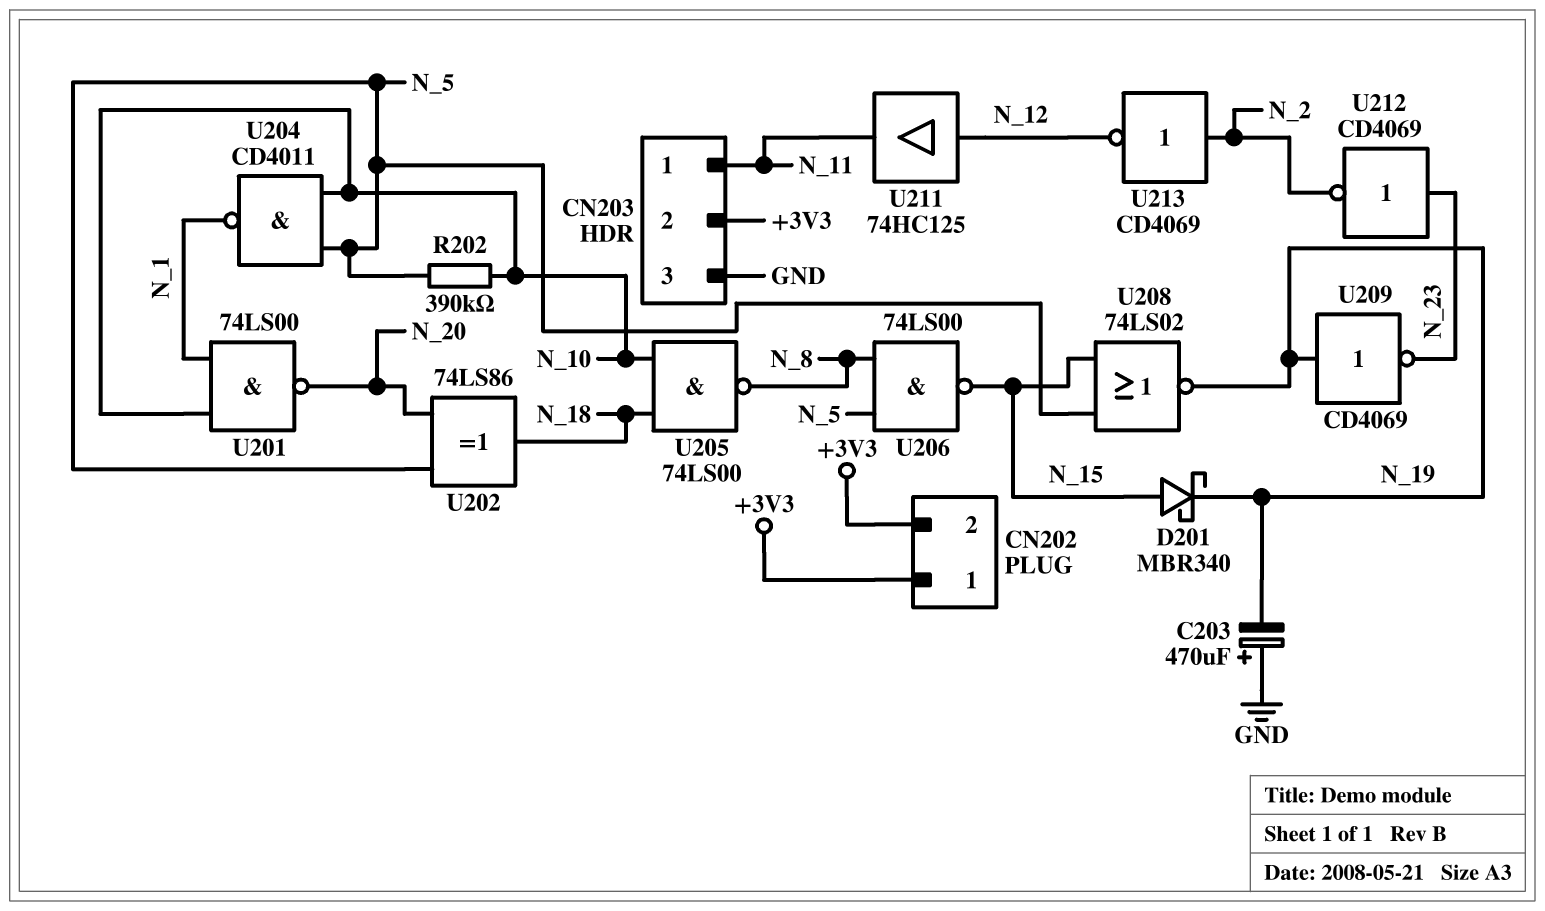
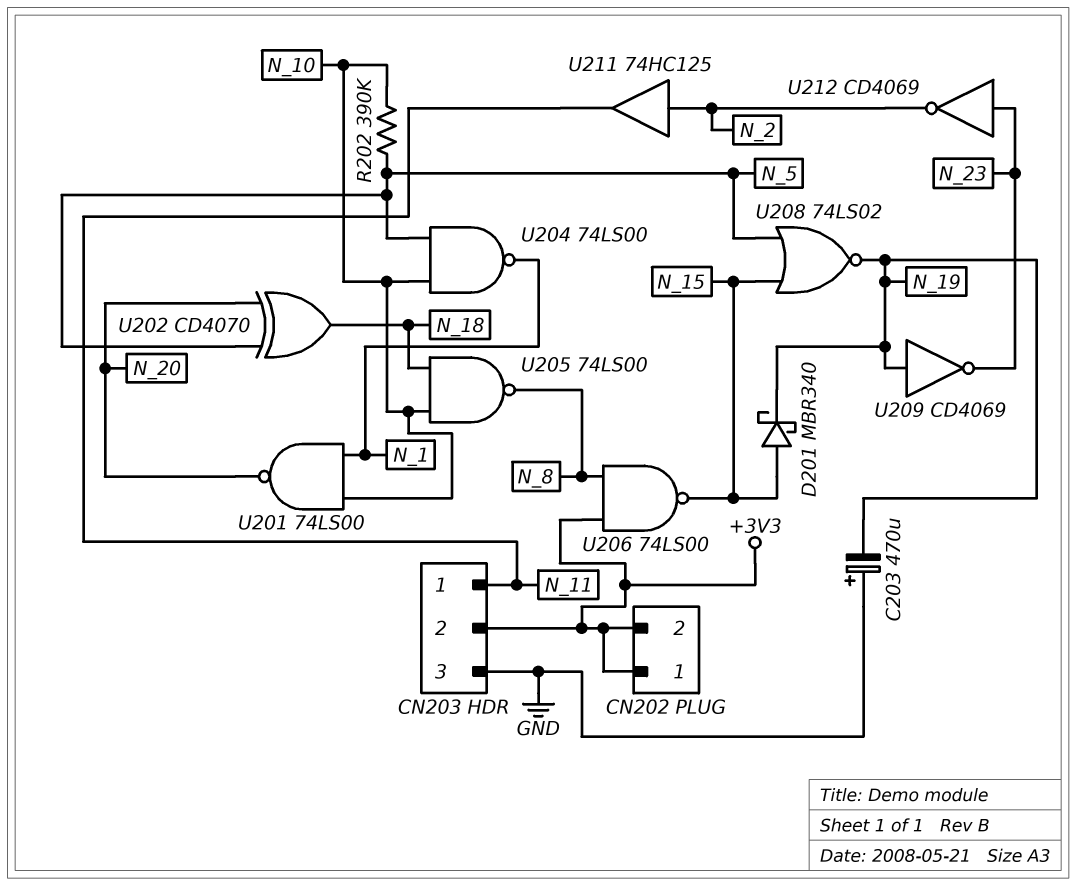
U202: XOR 74LS86 (in N_5, in N_20, out N_18) -> XOR CD4070 (in N_5, in N_20, out N_18)
U204: NAND CD4011 (in N_5, in N_10, out N_1) -> NAND 74LS00 (in N_5, in N_10, out N_1)
U206: NAND 74LS00 (in N_5, in N_8, out N_15) -> NAND 74LS00 (in +3V3, in N_8, out N_15)
U211: buffer 74HC125 (in N_12, out N_11) -> buffer 74HC125 (in N_2, out N_11)
U213: NOT CD4069 (in N_2, out N_12) -> none

